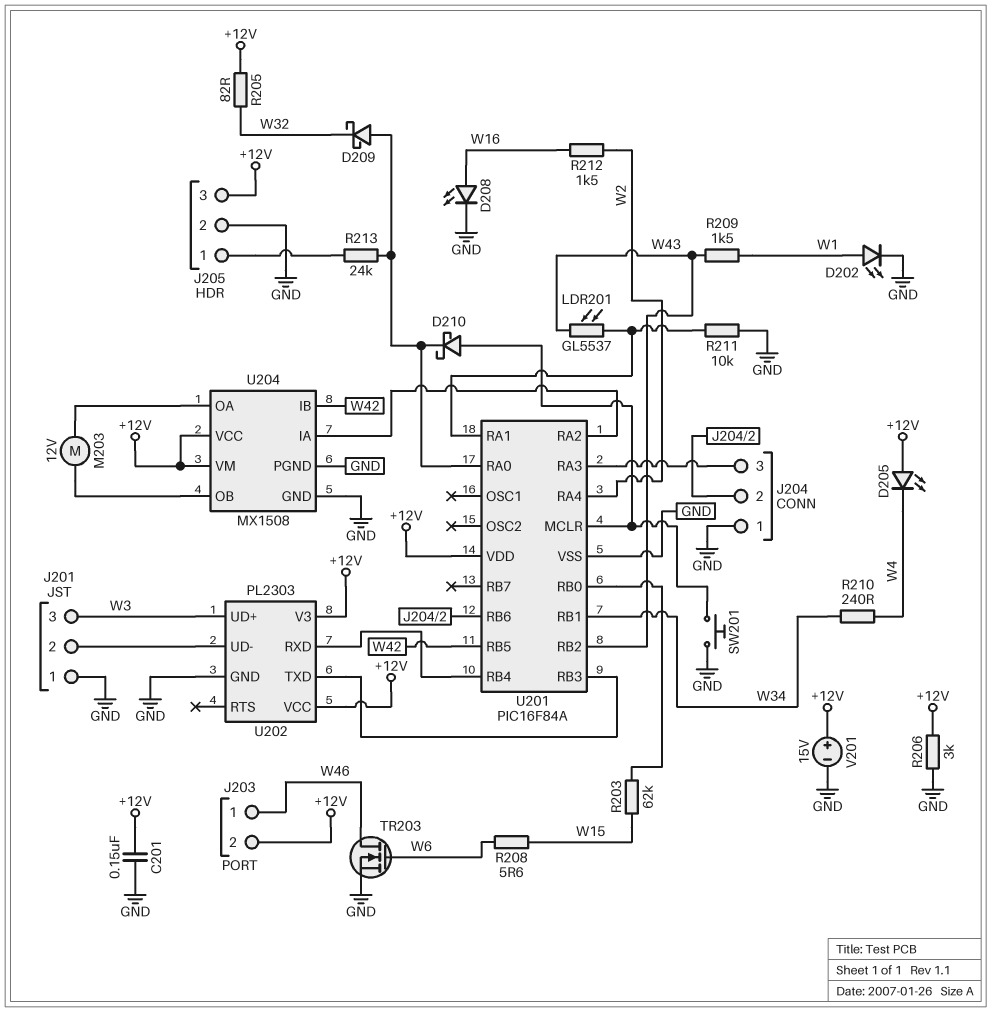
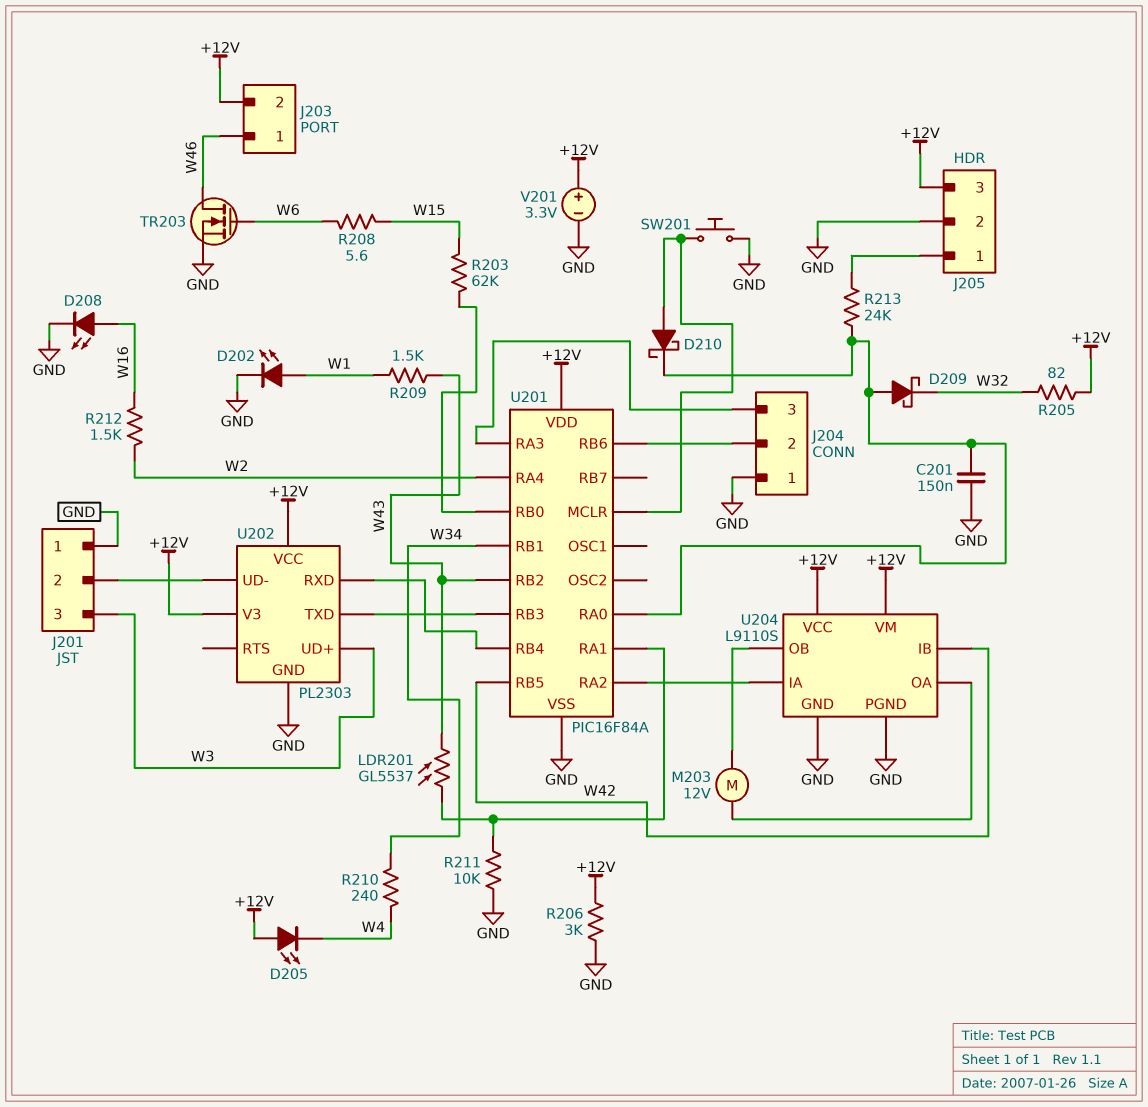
C201: 150nF (+12V, GND) -> 150nF (GND, U201/RA0)
U204: MX1508 -> L9110S
V201: 15V (plus +12V, minus GND) -> 3.3V (plus +12V, minus GND)

